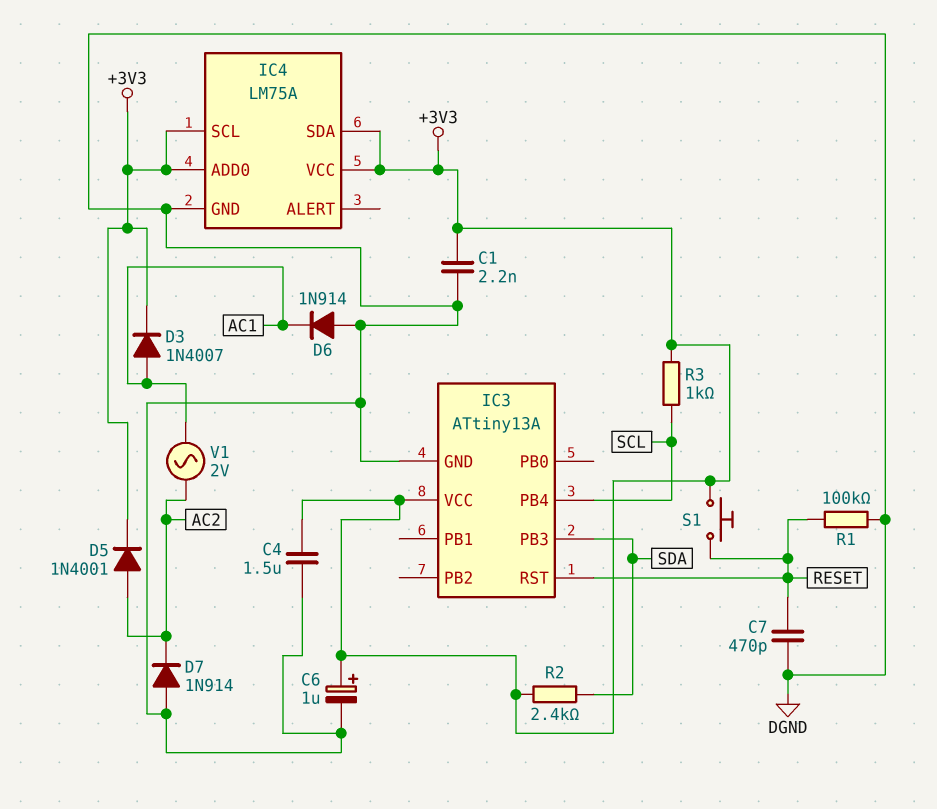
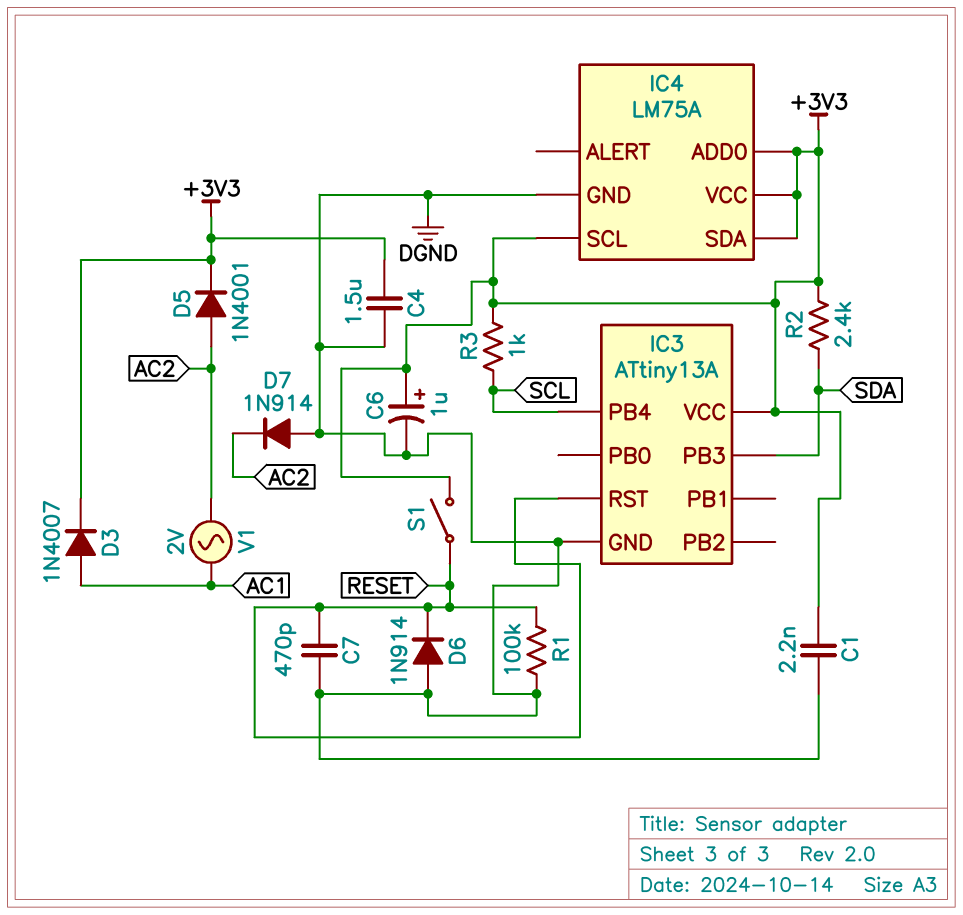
D6: diode 1N914 (A DGND, K AC1) -> diode 1N914 (A DGND, K RESET)
S1: button (+3V3, RESET) -> switch (+3V3, RESET)

